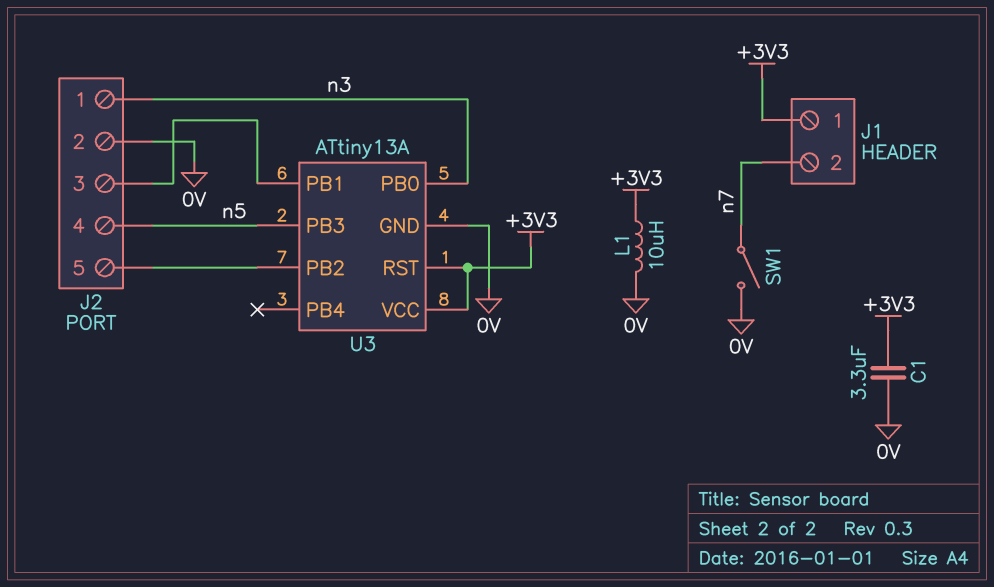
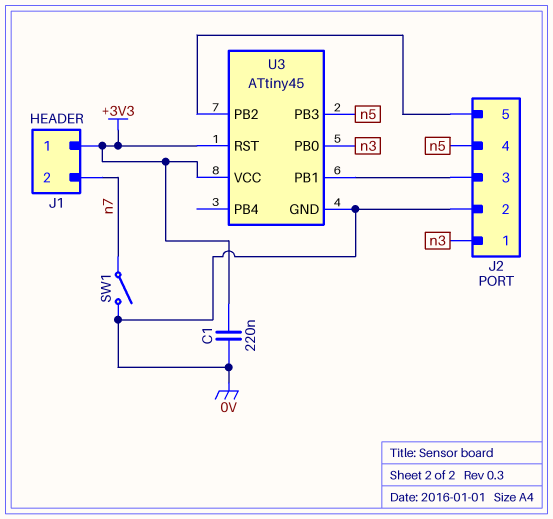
C1: 3.3uF (+3V3, 0V) -> 220nF (+3V3, 0V)
L1: 10uH (+3V3, 0V) -> none
U3: ATtiny13A -> ATtiny45

